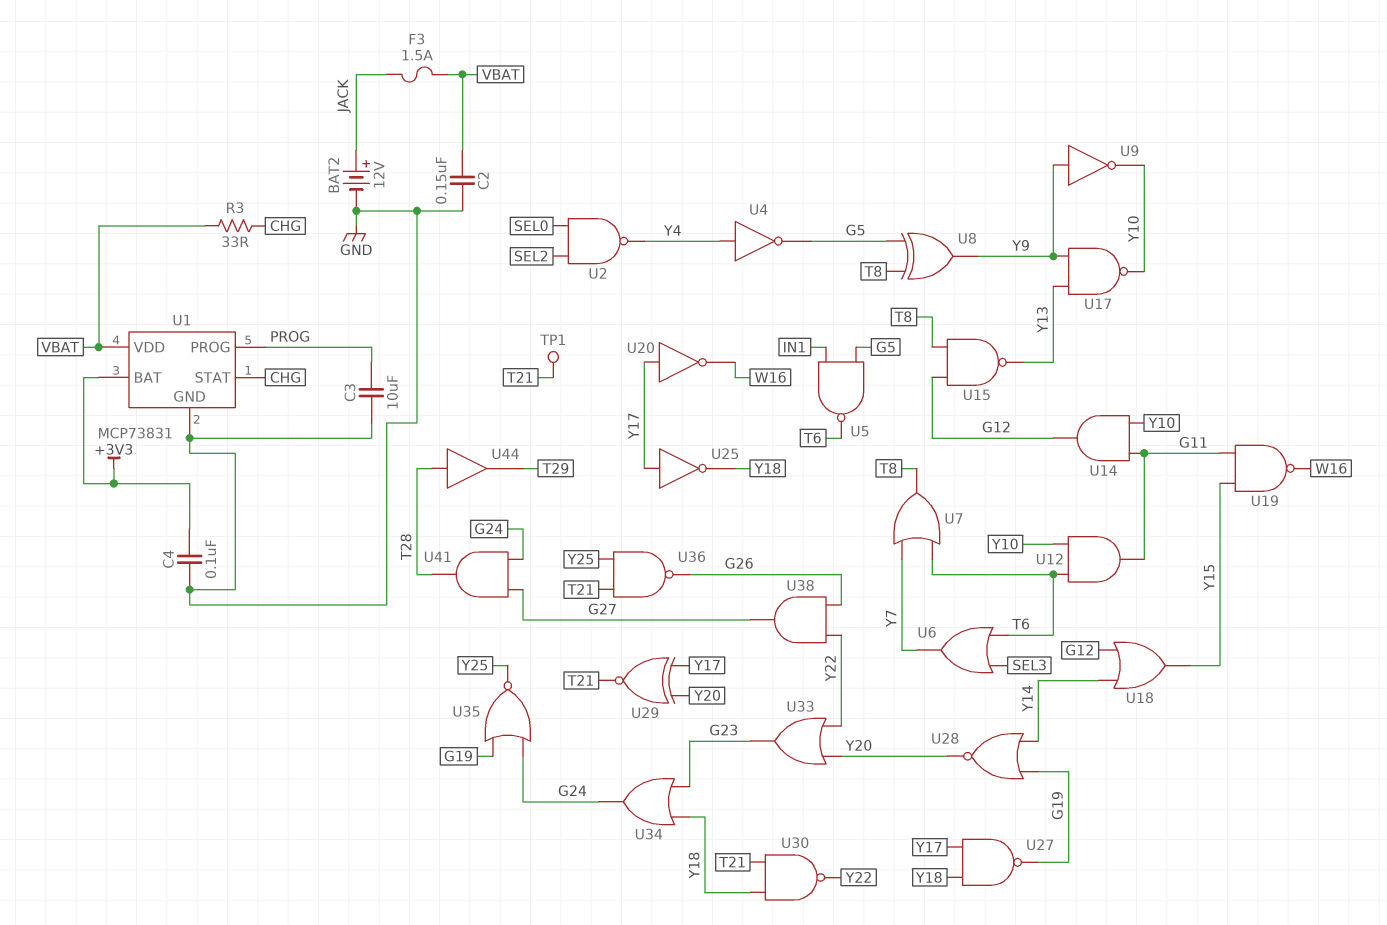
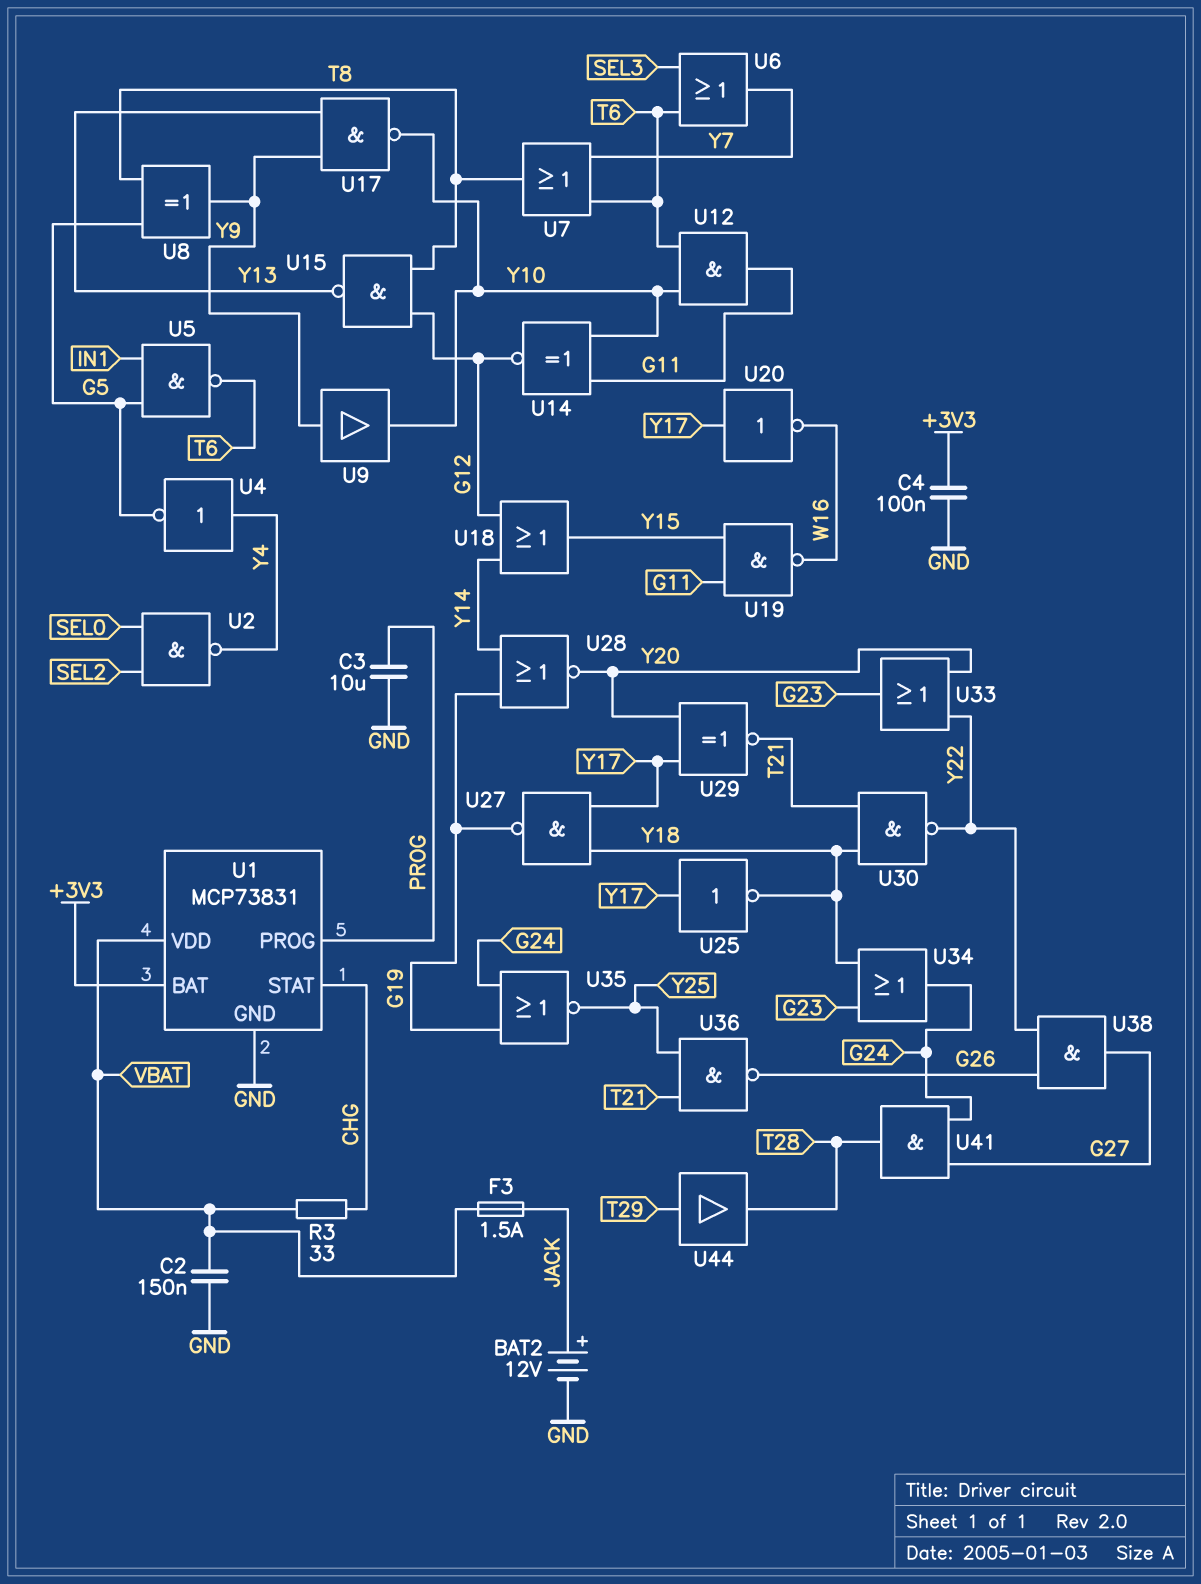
TP1: test point (T21) -> none
U9: NOT (in Y9, out Y10) -> buffer (in Y9, out Y10)
U14: AND (in G11, in Y10, out G12) -> XNOR (in G11, in Y10, out G12)
U44: buffer (in T28, out T29) -> buffer (in T29, out T28)

